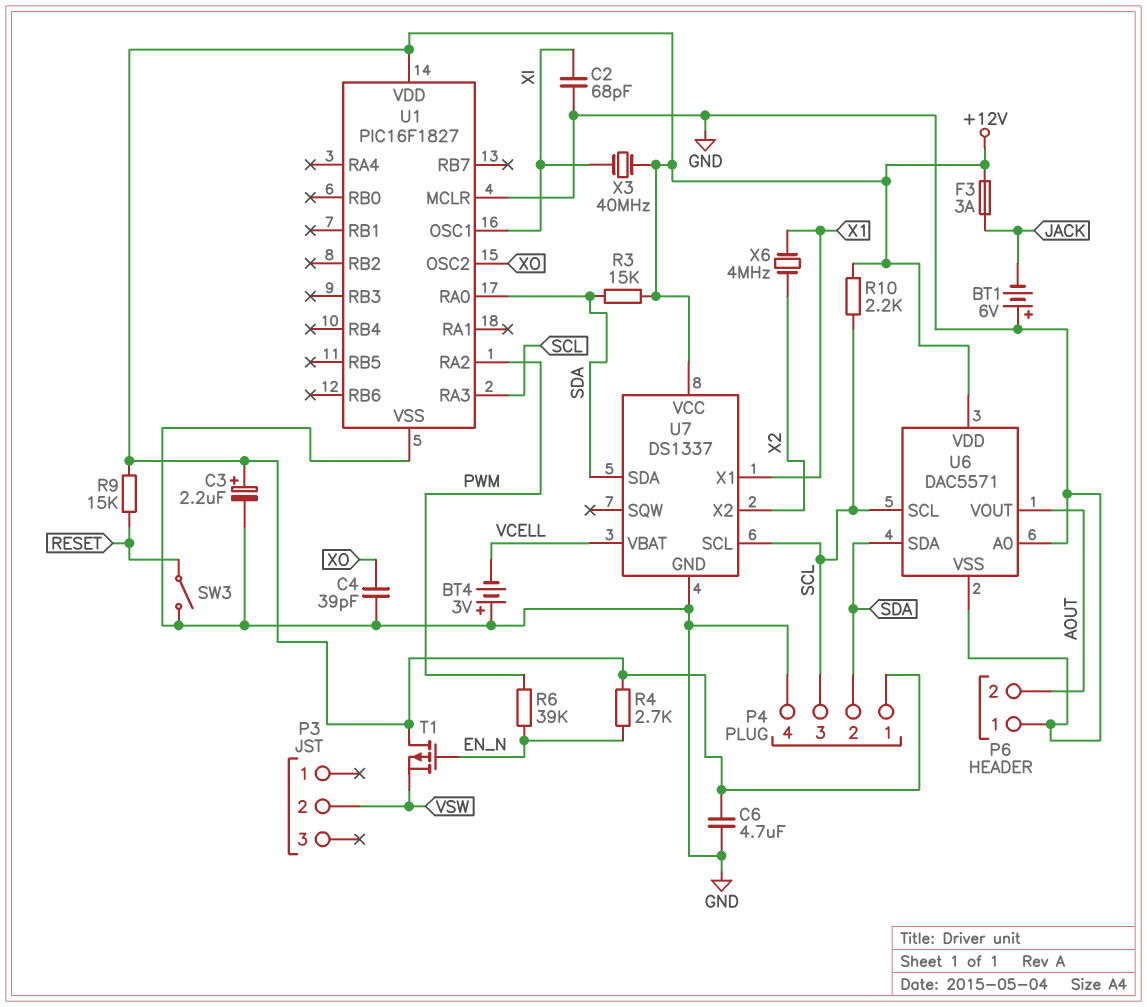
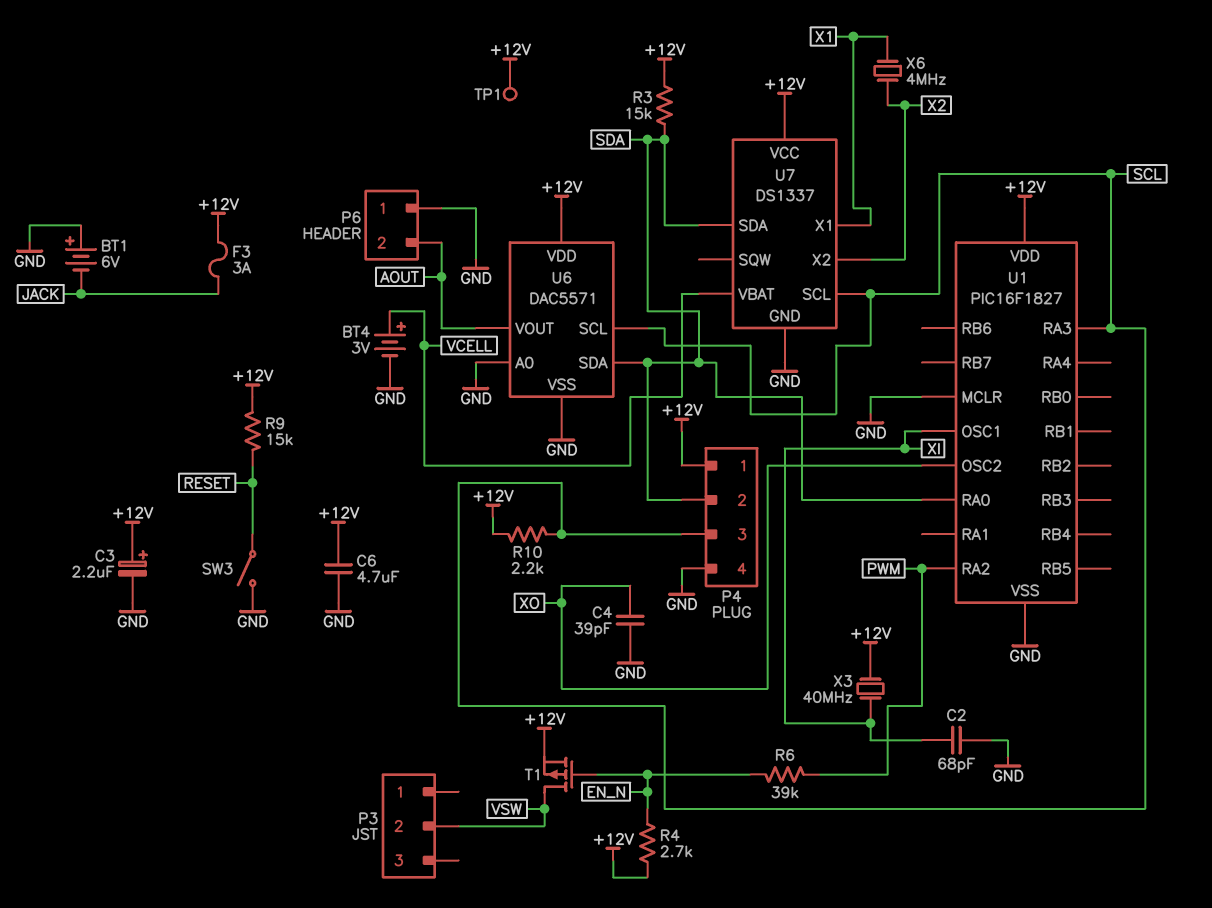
BT4: 3V (plus GND, minus VCELL) -> 3V (plus VCELL, minus GND)
T1: PMOS (G EN_N, D +12V, S VSW) -> PMOS (G EN_N, D VSW, S +12V)
TP1: none -> test point (+12V)

